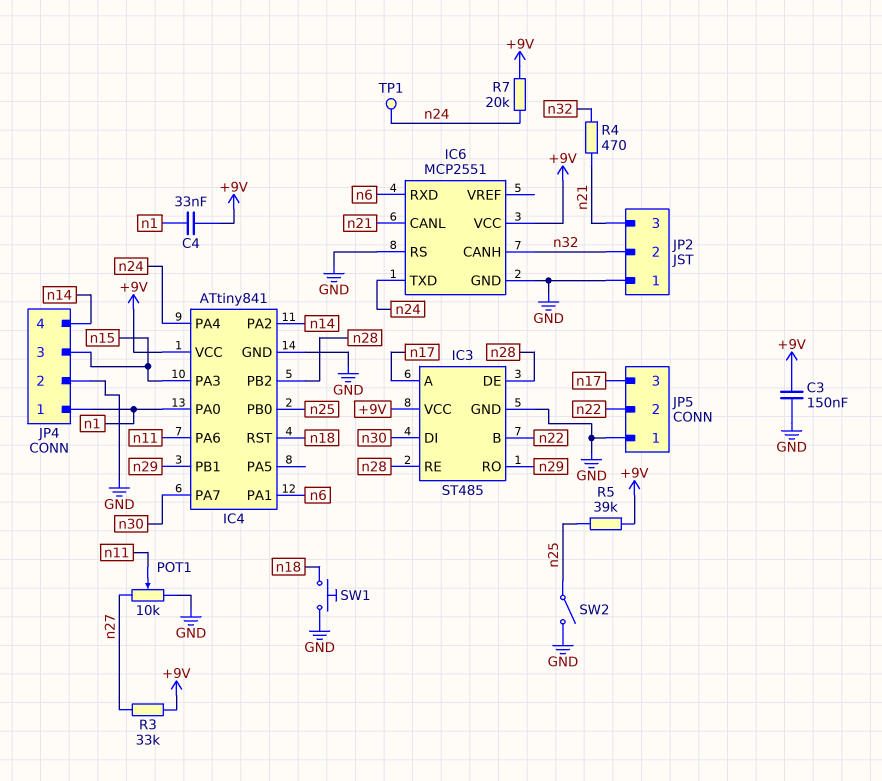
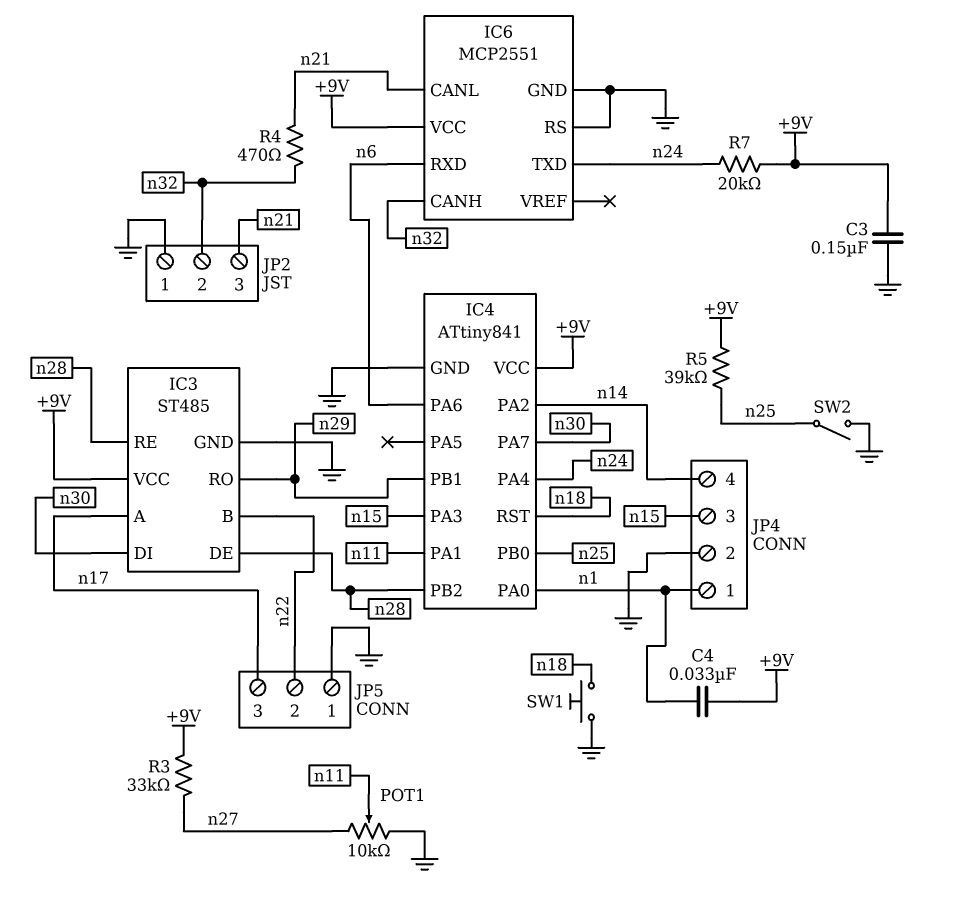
IC4 pin PA1: n6 -> n11
IC4 pin PA6: n11 -> n6
TP1: test point (n24) -> none

